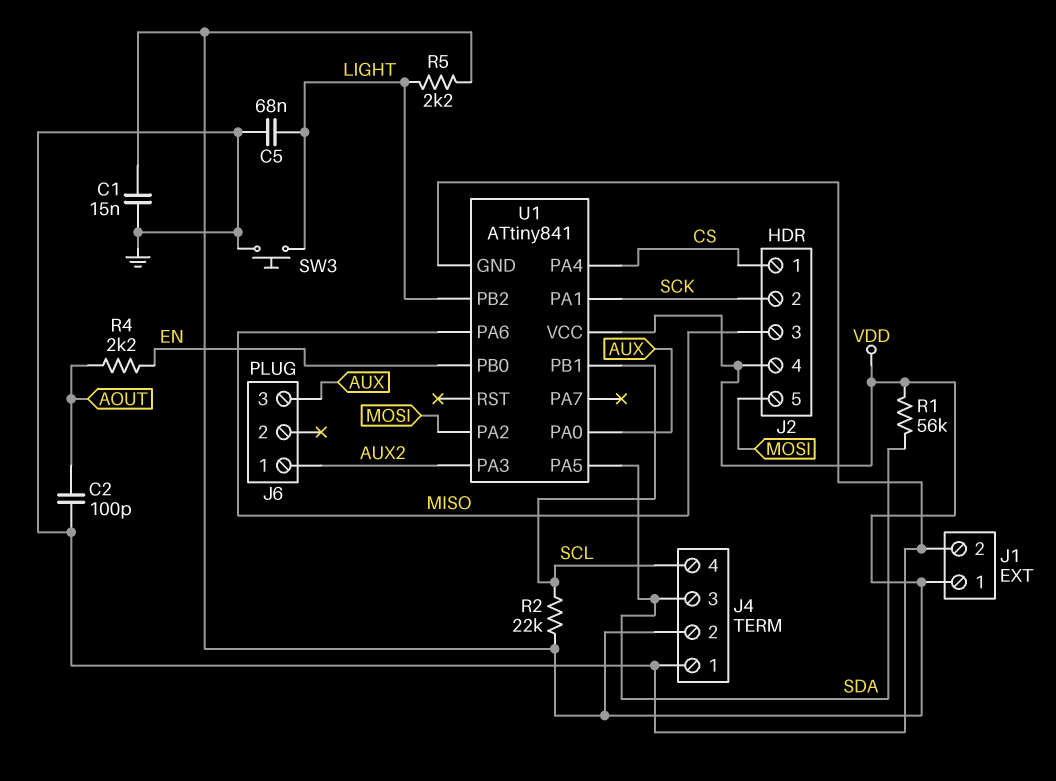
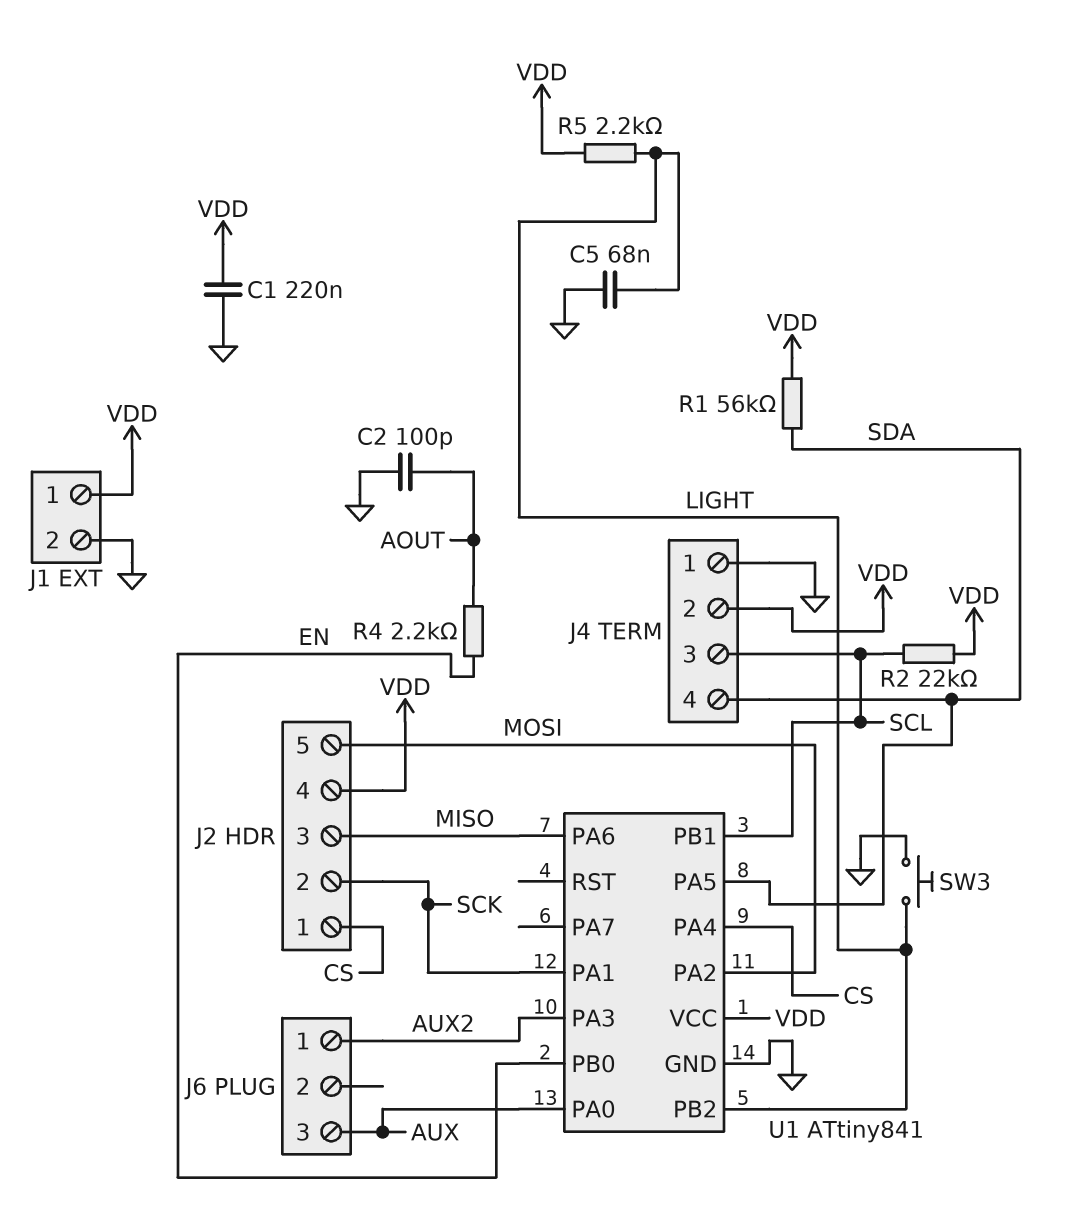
C1: 15nF (GND, VDD) -> 220nF (GND, VDD)
J4 pin 3: SDA -> SCL
J4 pin 4: SCL -> SDA

